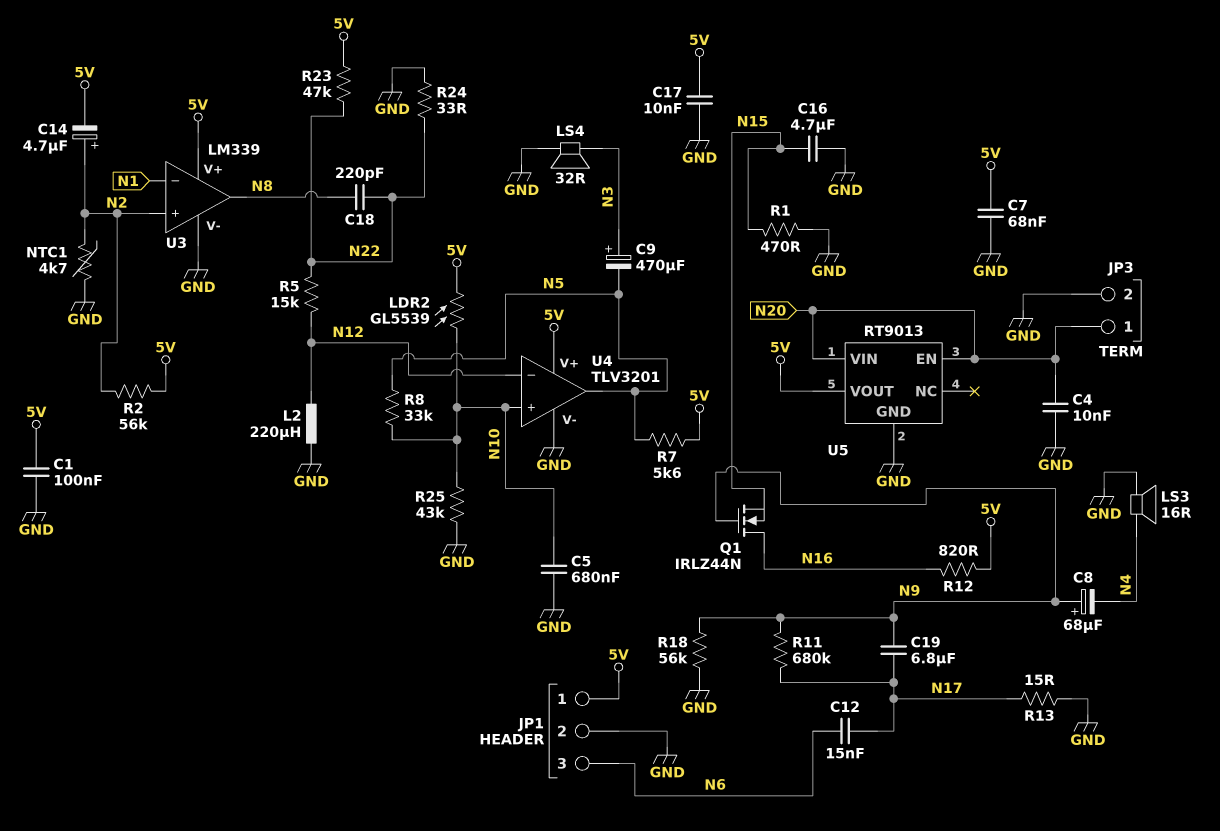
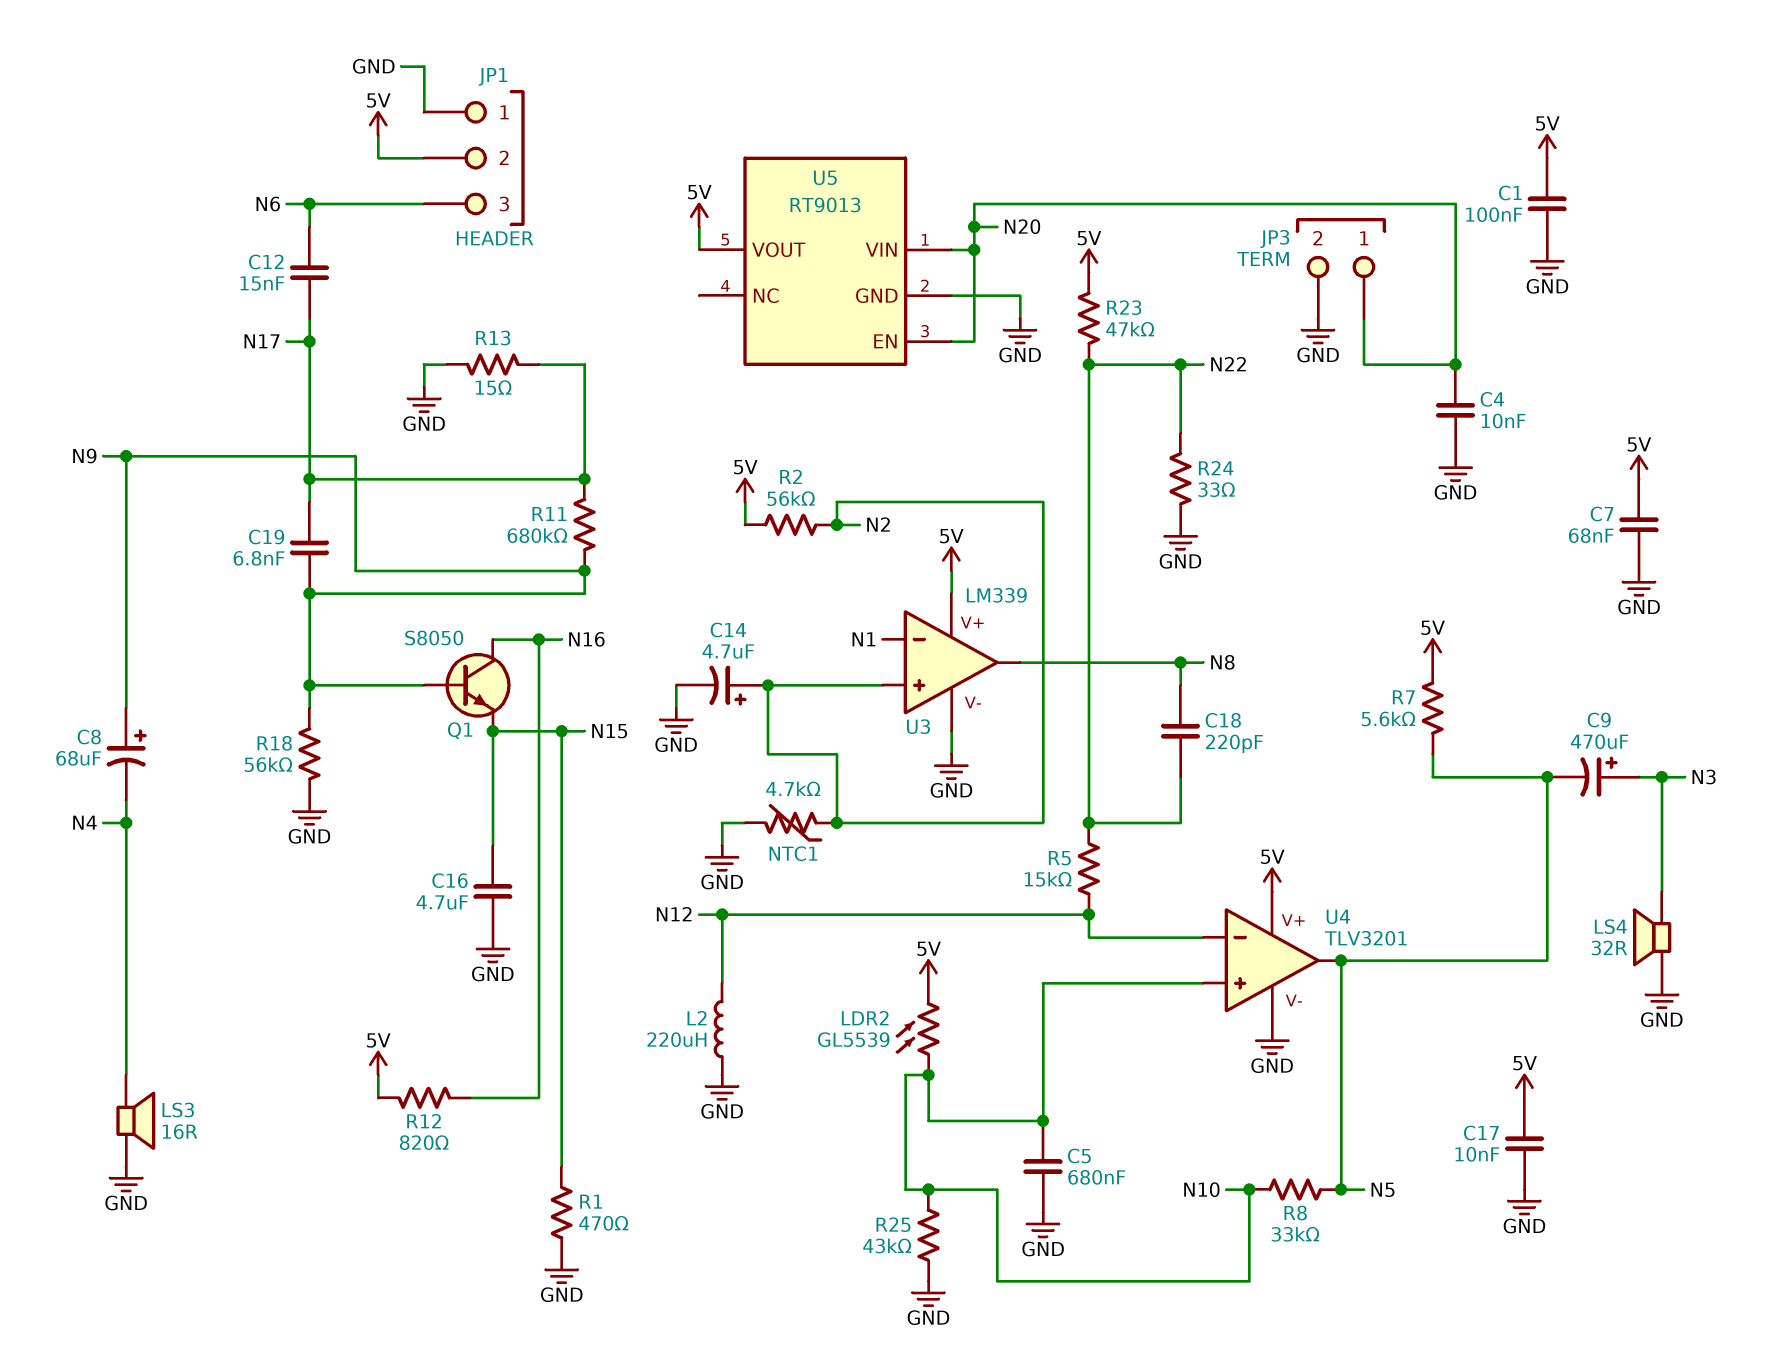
C14: 4.7uF (plus N2, minus 5V) -> 4.7uF (plus N2, minus GND)
C19: 6.8uF (N9, N17) -> 6.8nF (N9, N17)
JP1 pin 1: 5V -> GND
JP1 pin 2: GND -> 5V
Q1: NMOS IRLZ44N (G N9, D N16, S N15) -> NPN S8050 (B N9, C N16, E N15)

